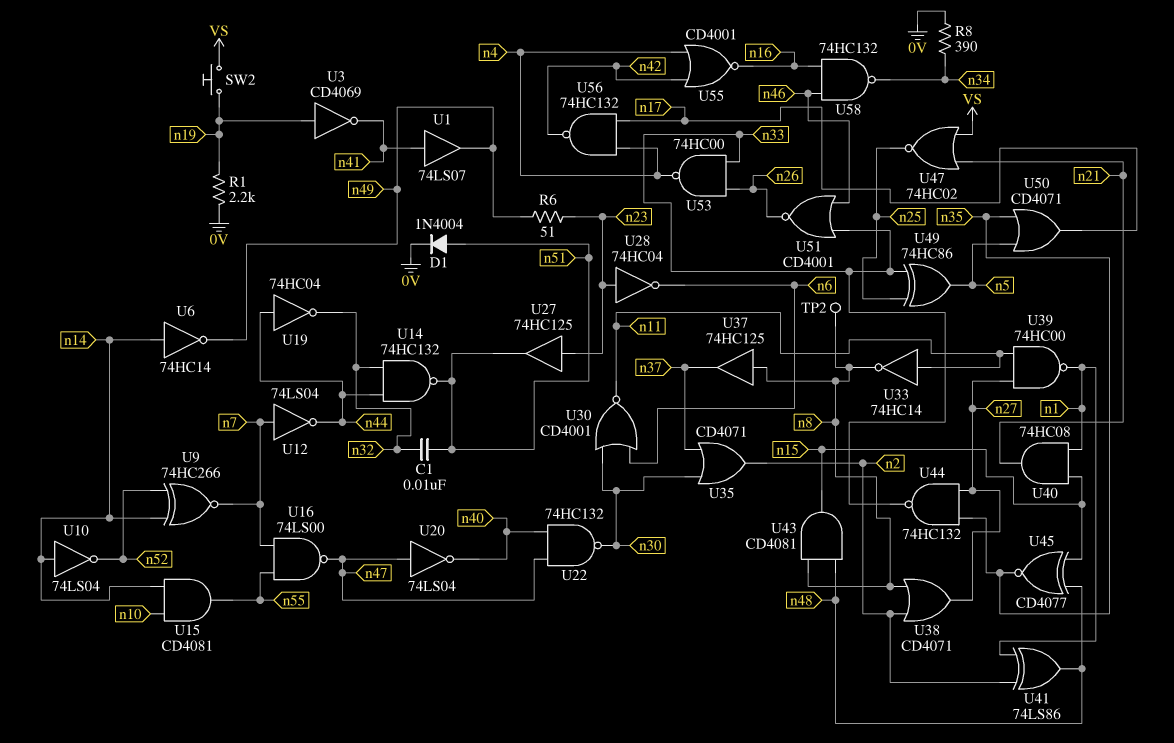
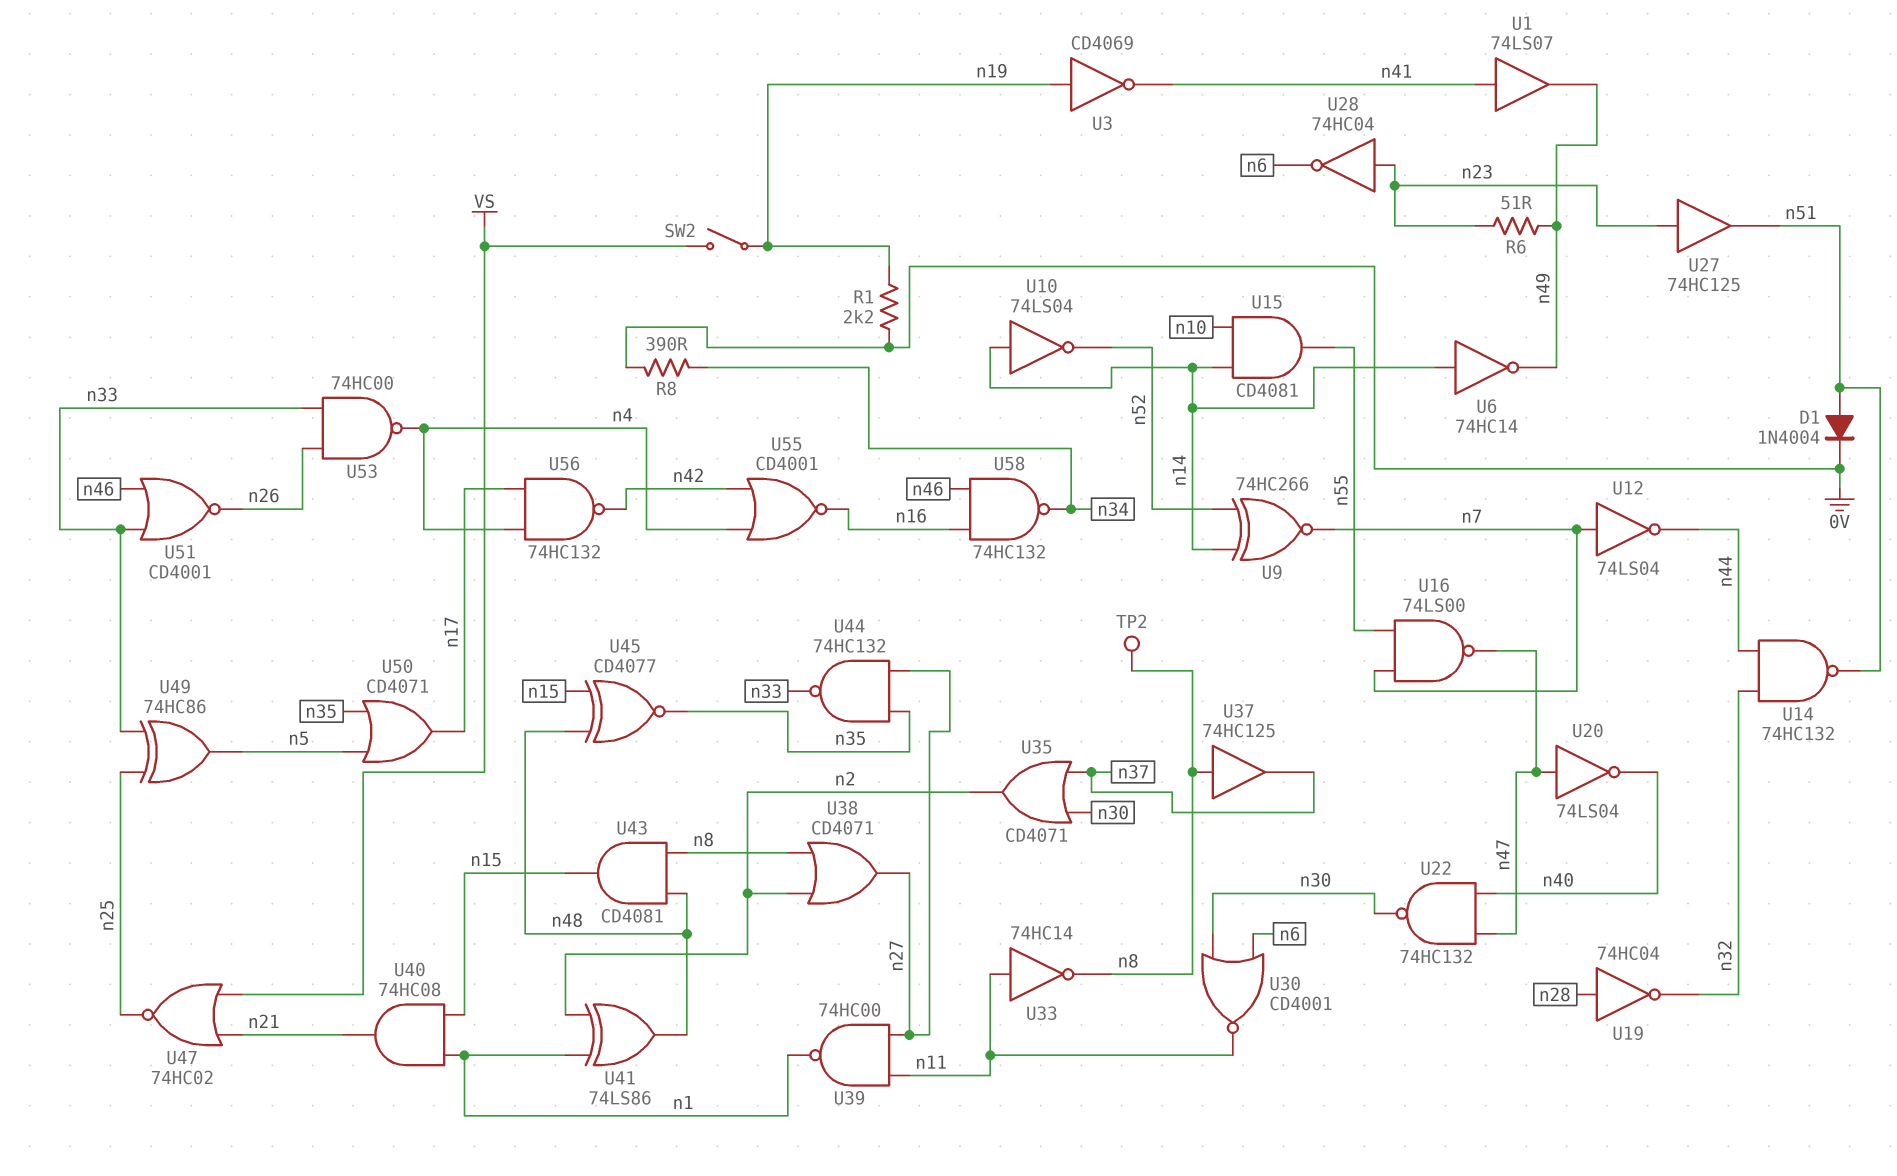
C1: 10nF (n32, n51) -> none
SW2: button (VS, n19) -> switch (VS, n19)
U19: NOT 74HC04 (in n44, out n32) -> NOT 74HC04 (in n28, out n32)

